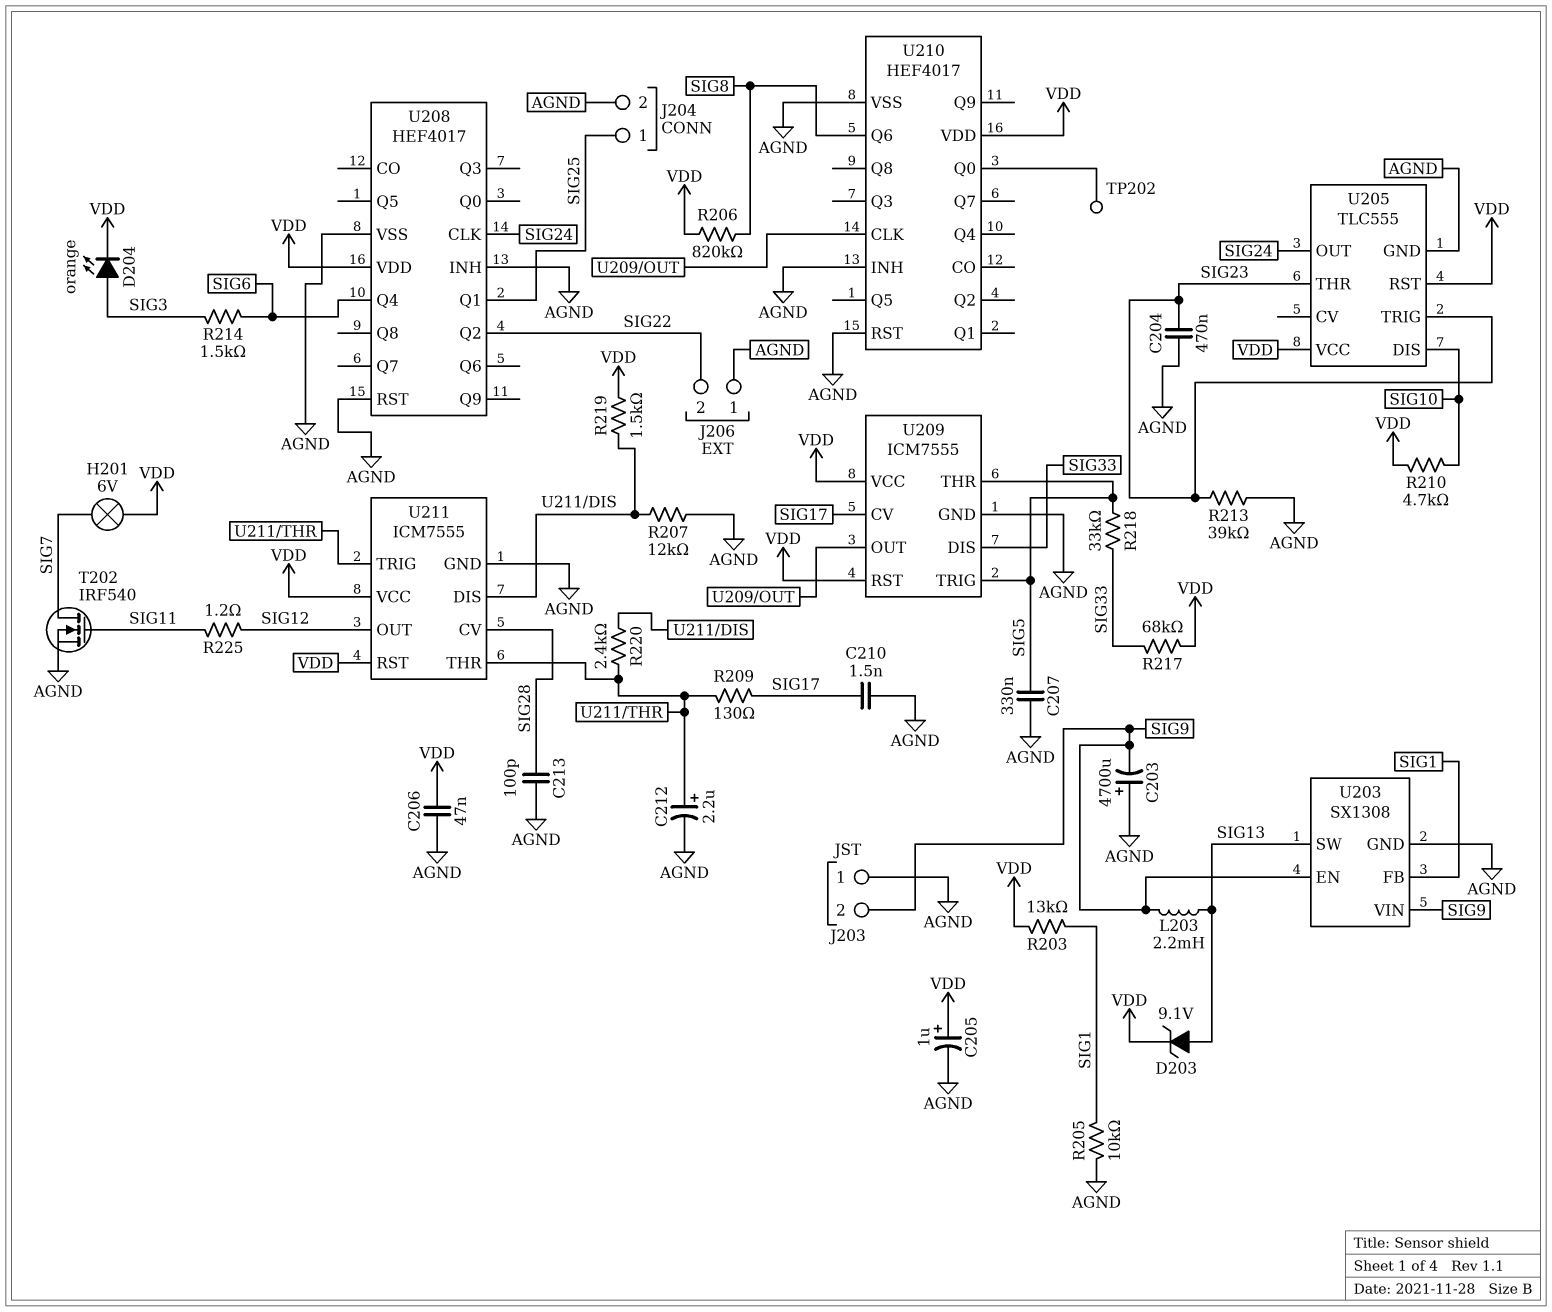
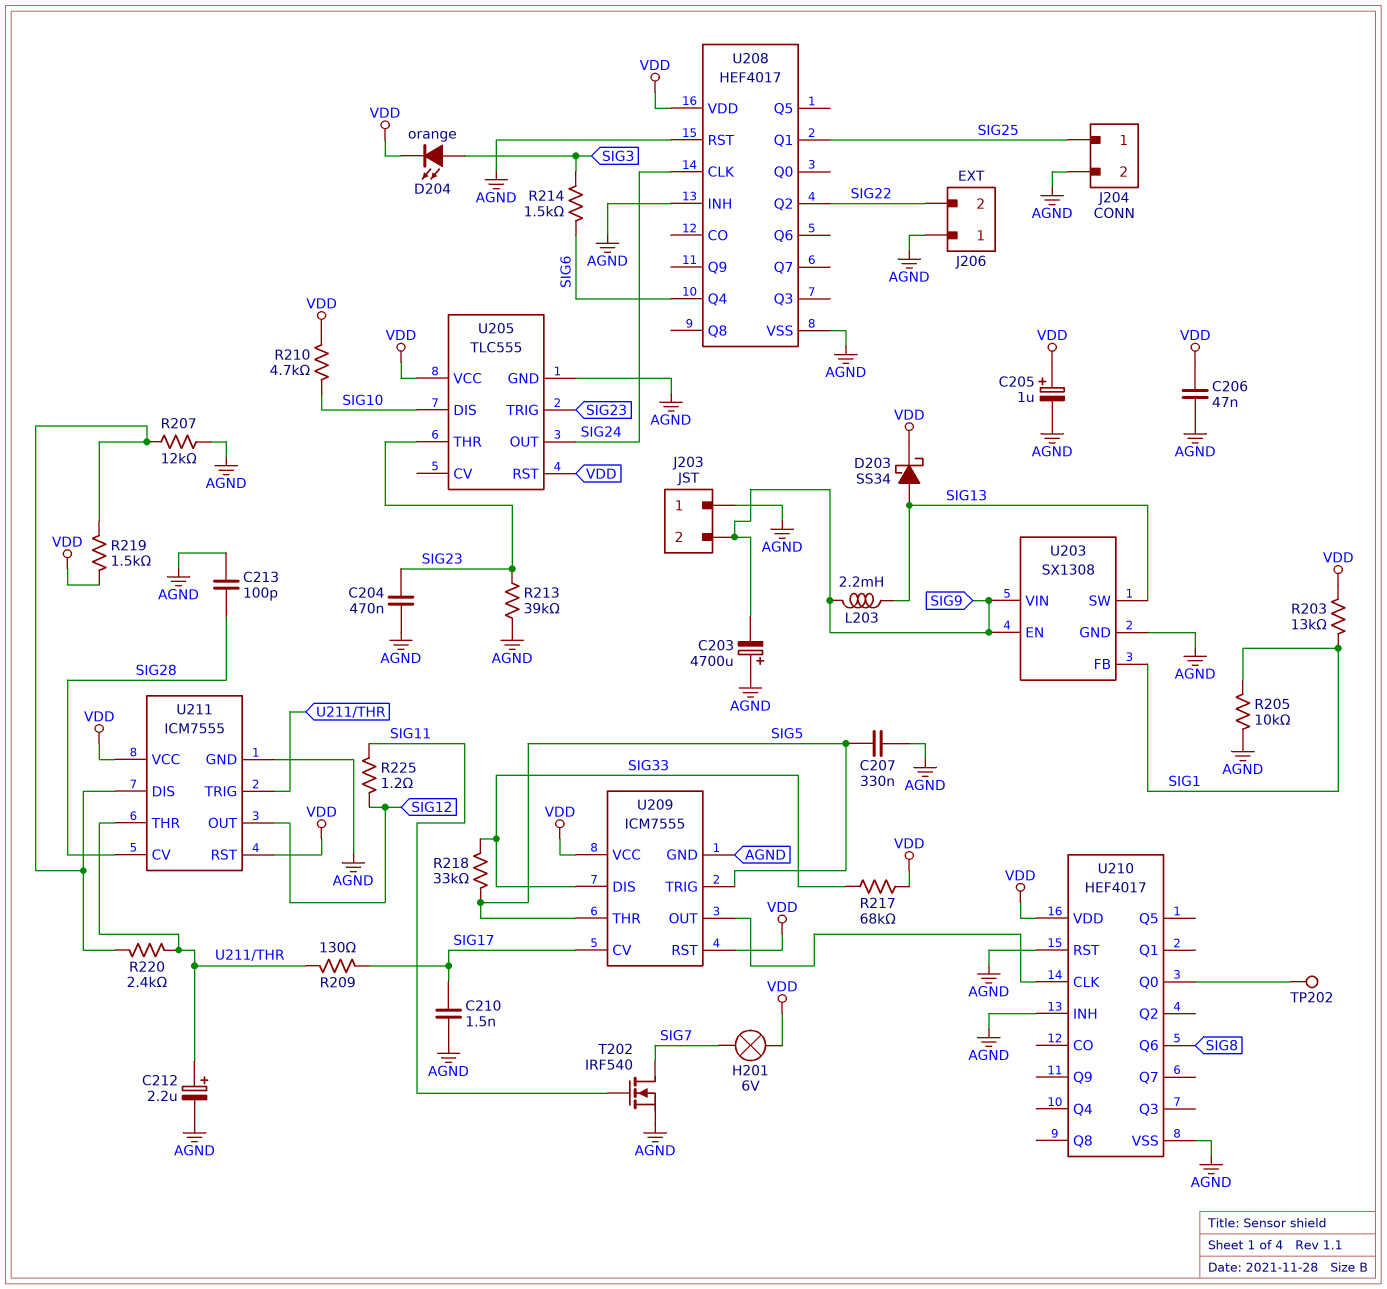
D203: zener 9.1V (A SIG13, K VDD) -> schottky SS34 (A SIG13, K VDD)
R206: 820k (SIG8, VDD) -> none

